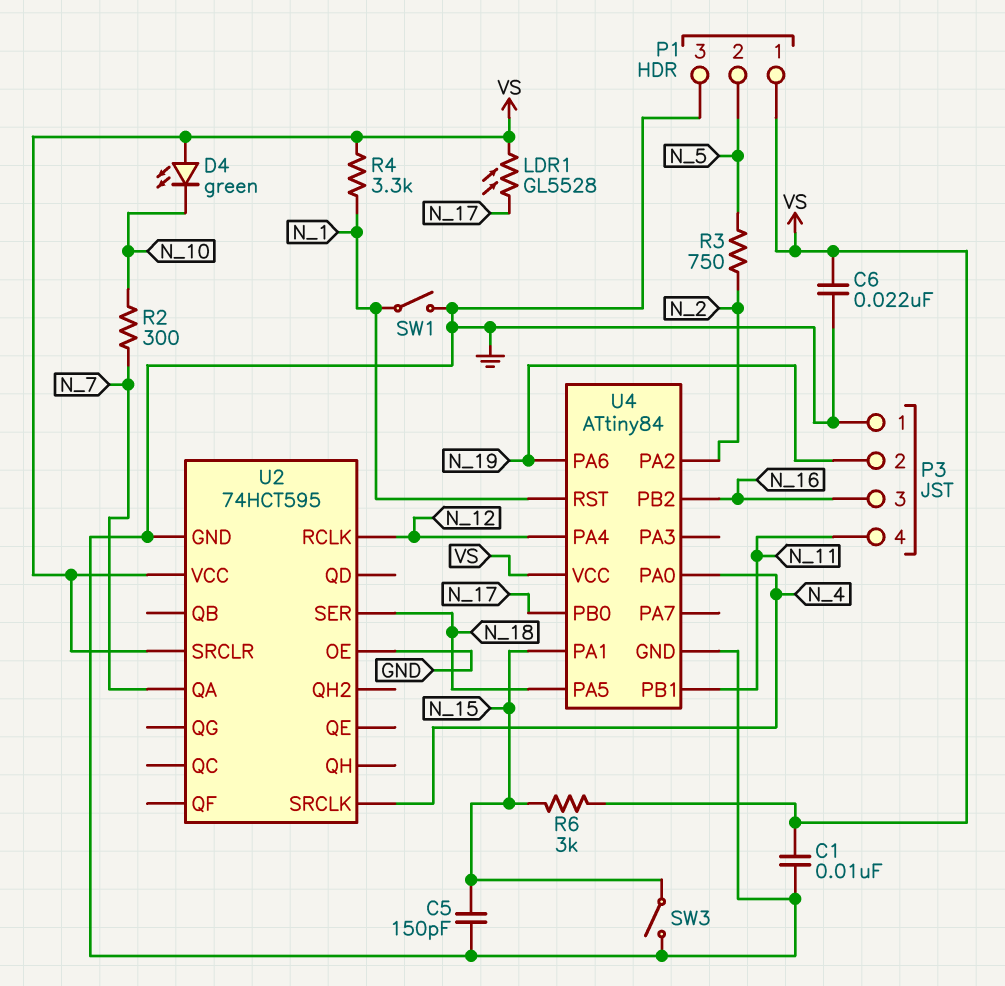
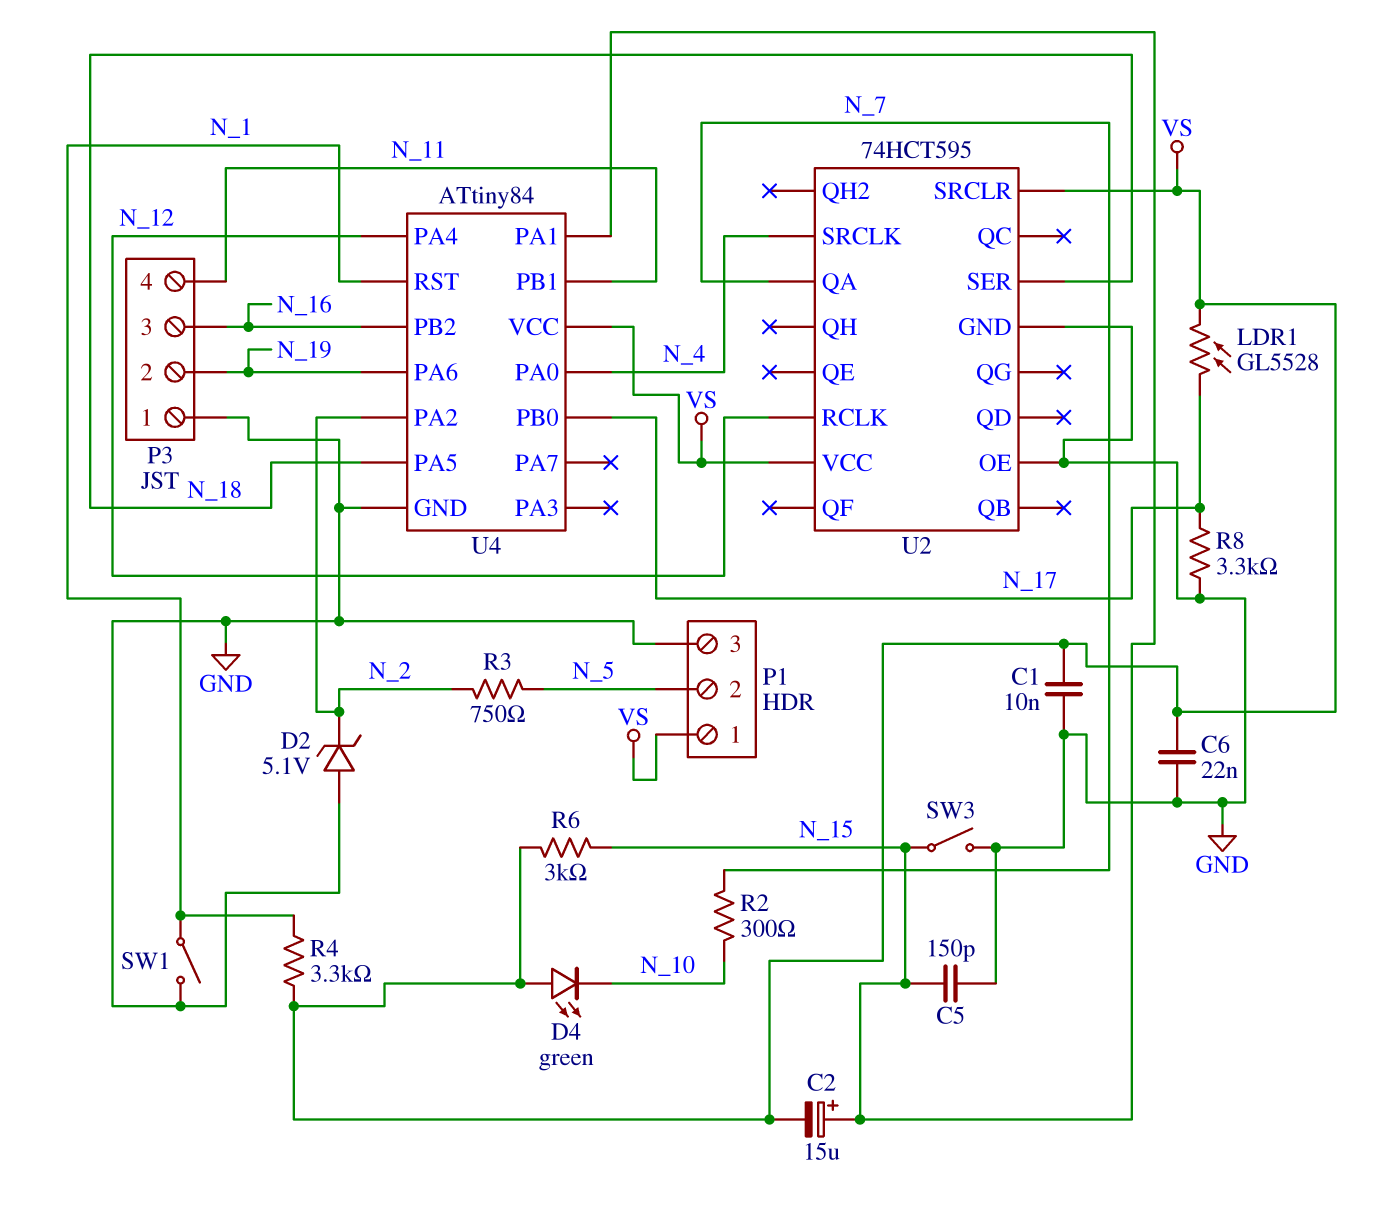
C2: none -> 15uF (plus N_15, minus VS)
D2: none -> zener 5.1V (A GND, K N_2)
R8: none -> 3.3k (GND, N_17)

